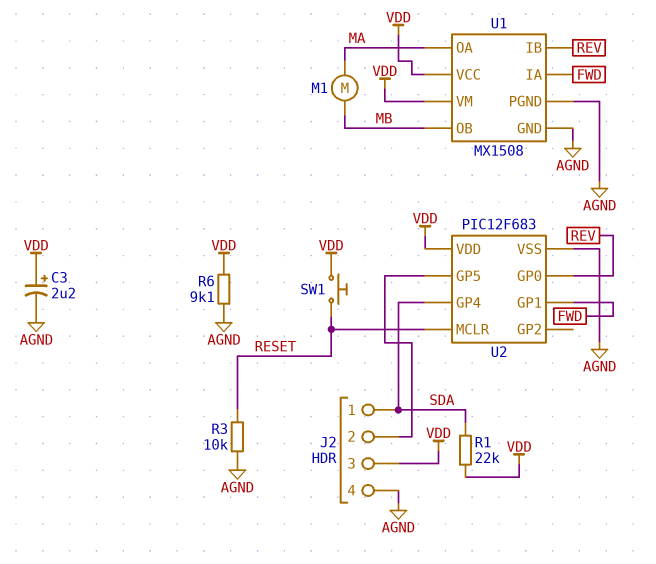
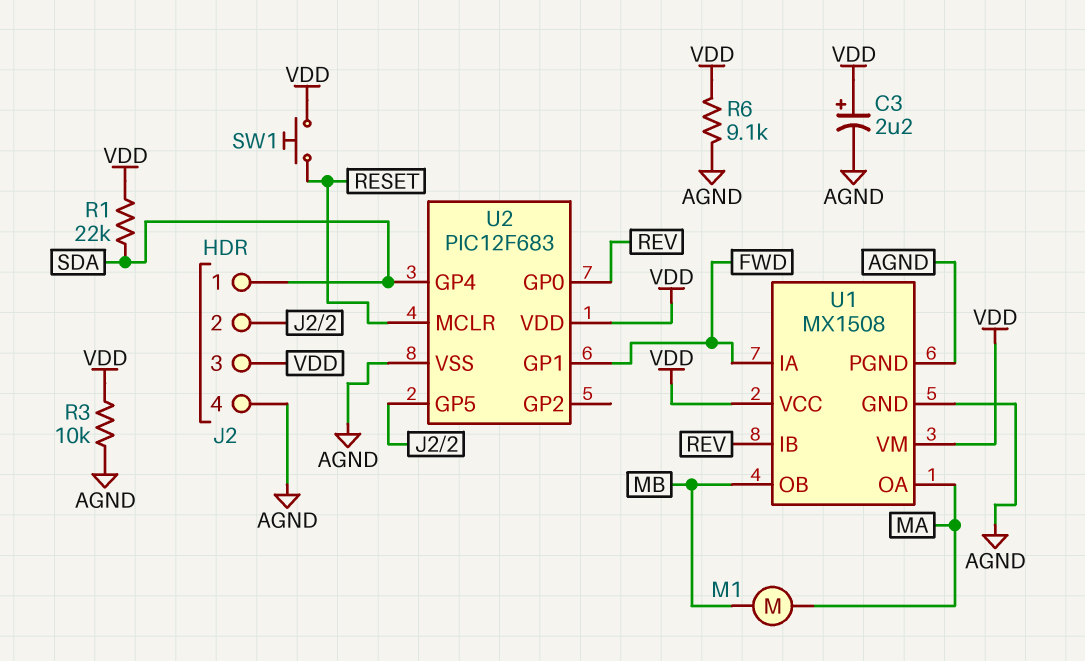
R3: 10k (AGND, RESET) -> 10k (AGND, VDD)

